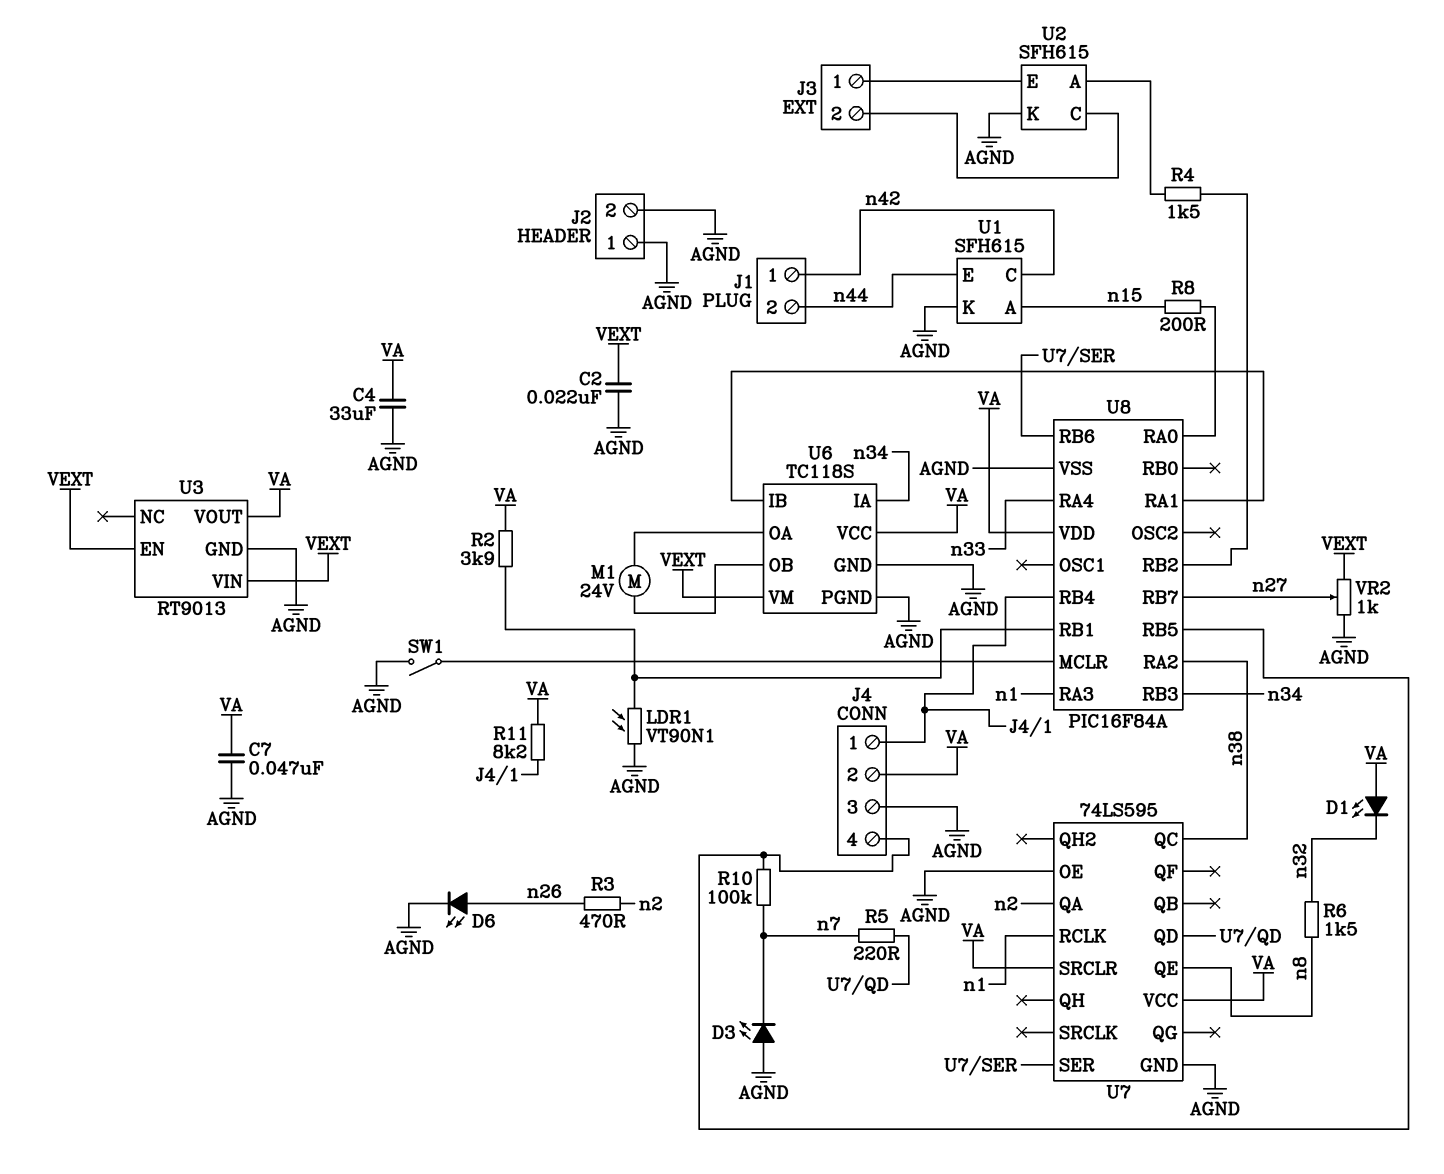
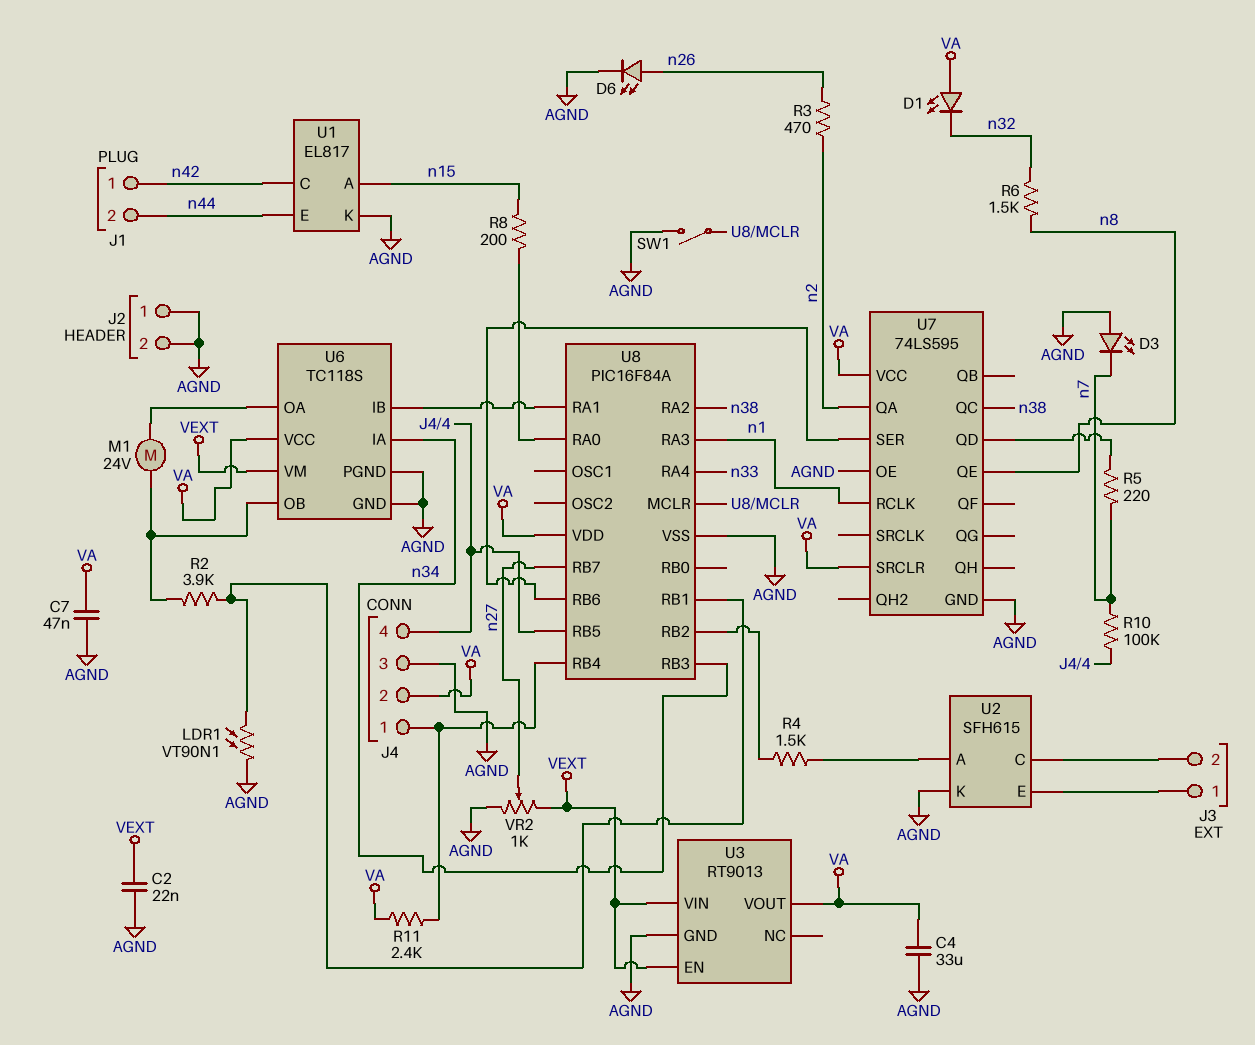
R2: 3.9k (U8/RB1, VA) -> 3.9k (U6/OB, U8/RB1)
R11: 8.2k (J4/1, VA) -> 2.4k (J4/1, VA)
U1: SFH615 -> EL817

